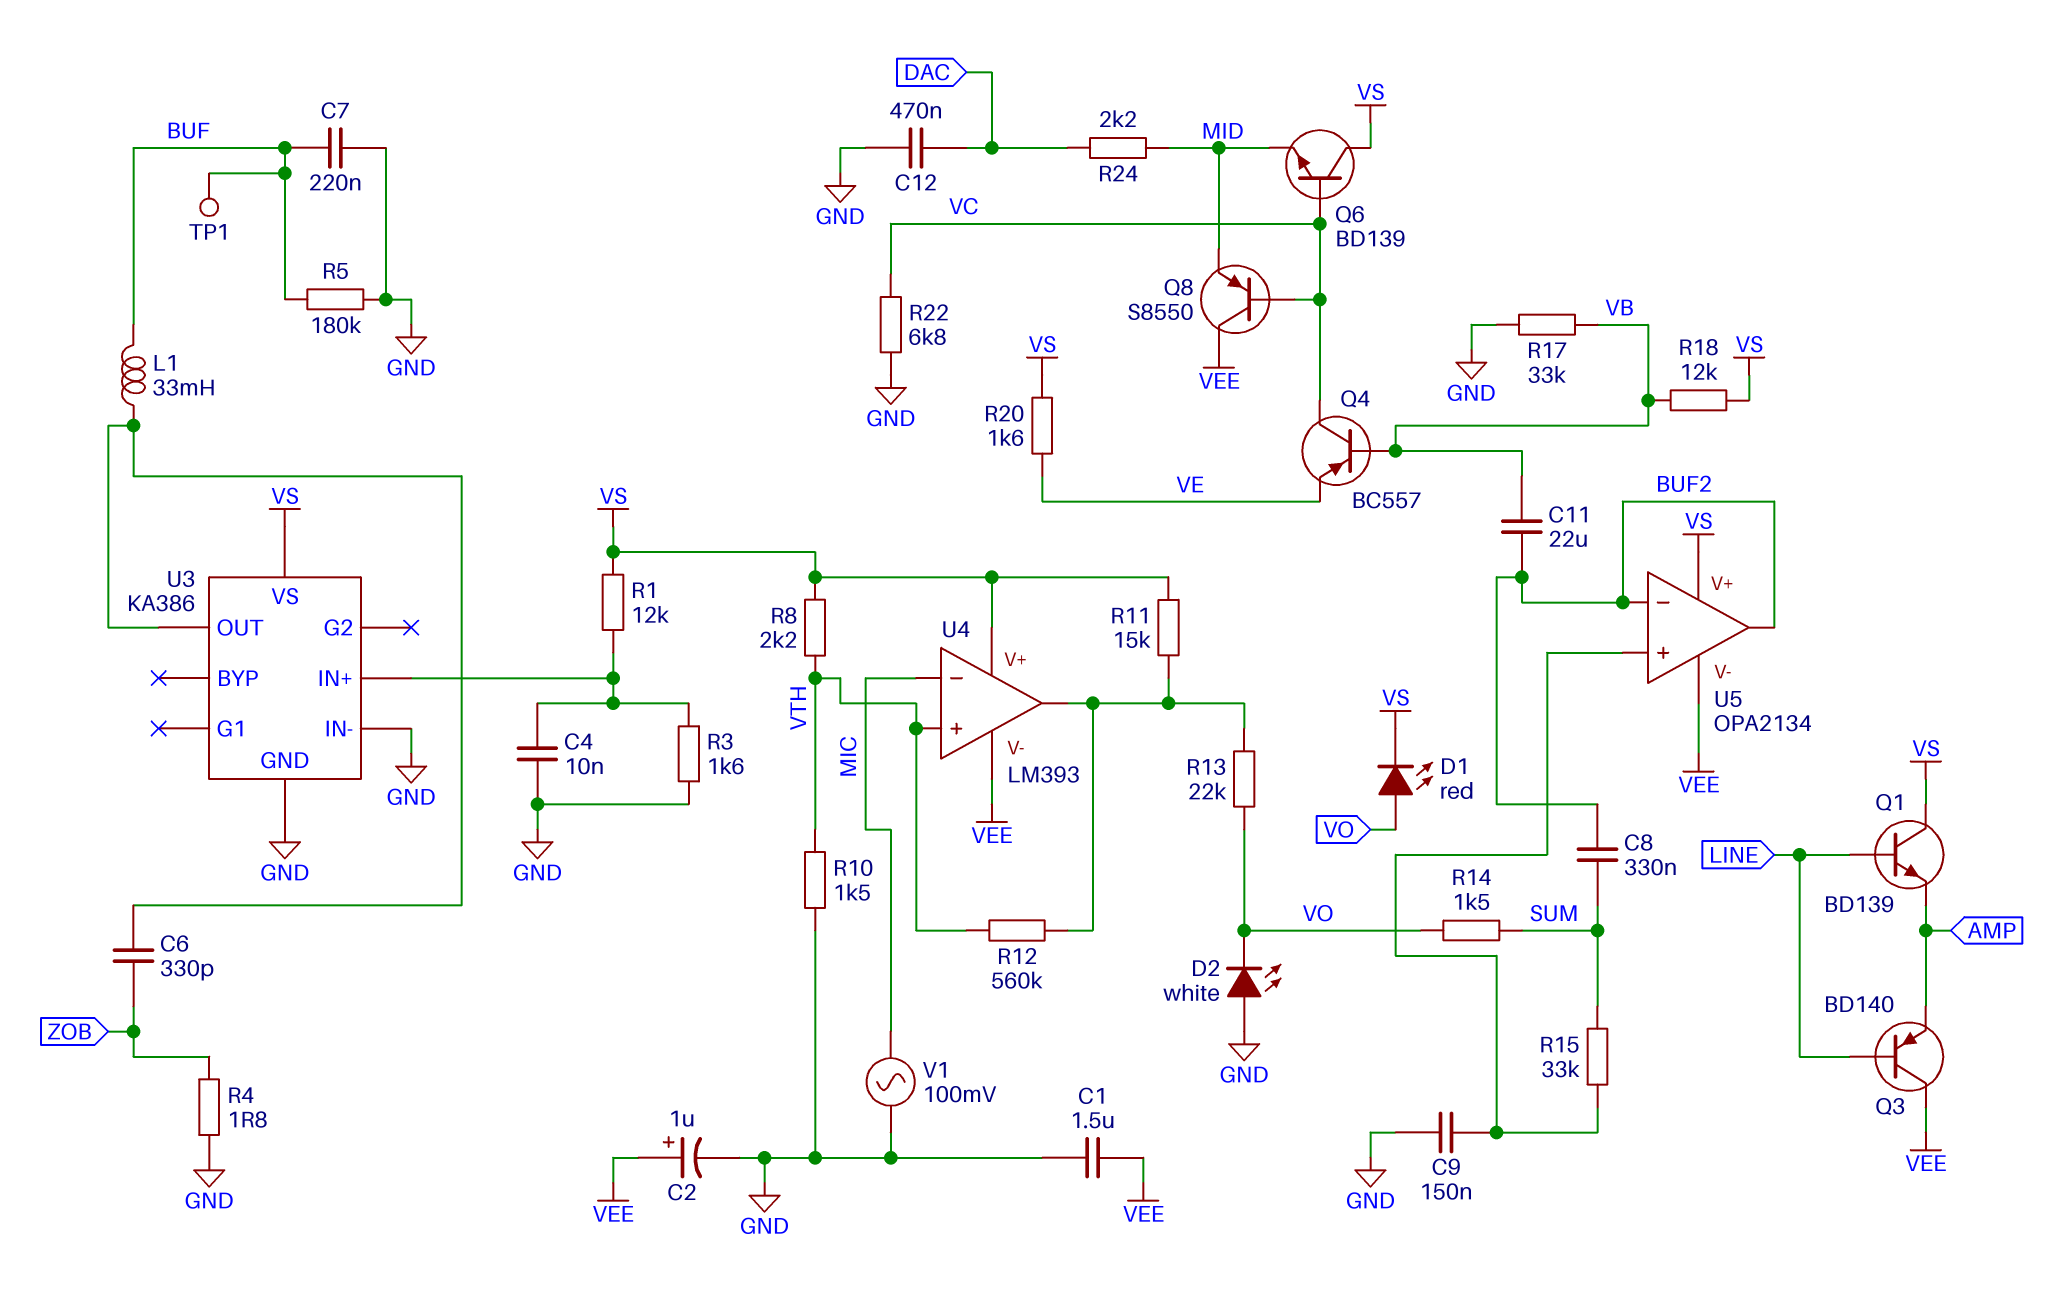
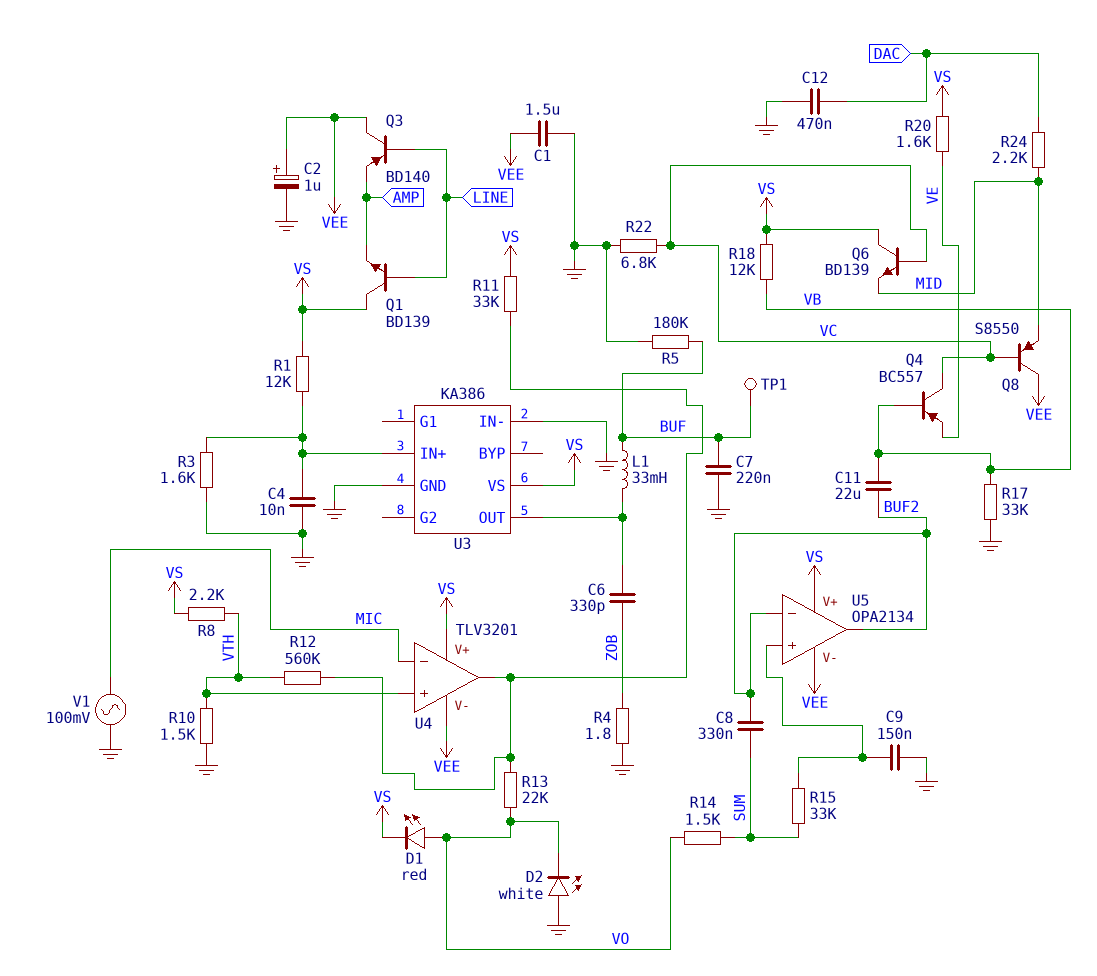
R11: 15k (U4/out, VS) -> 33k (U4/out, VS)
U4: LM393 -> TLV3201

